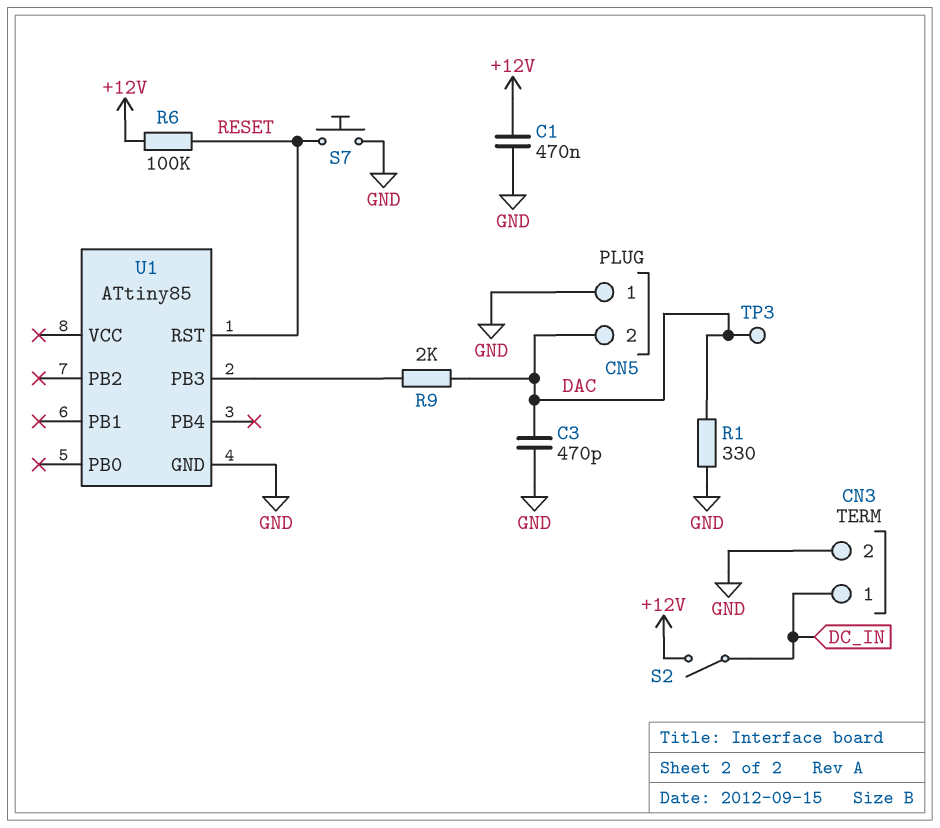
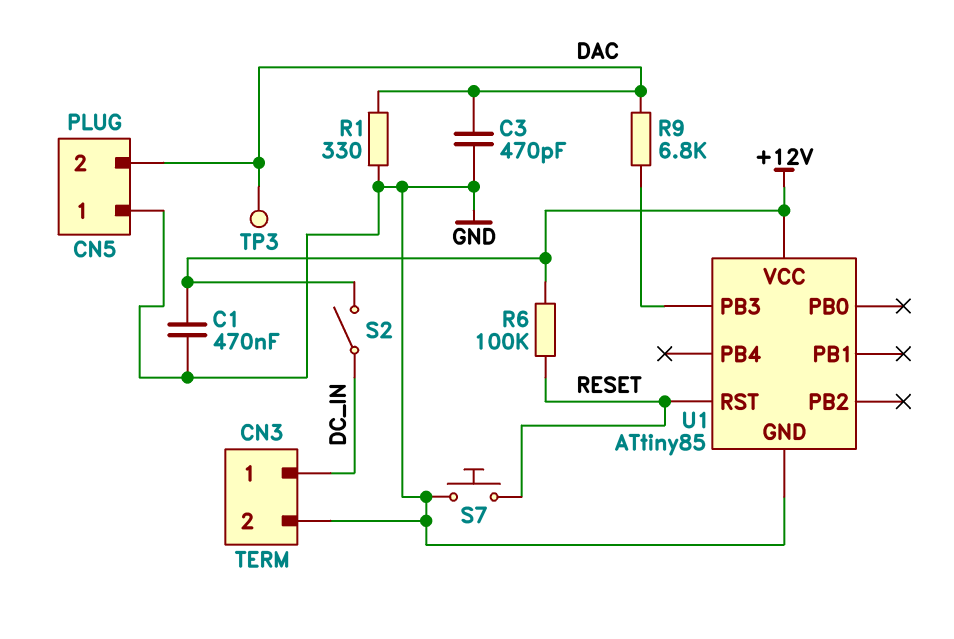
R9: 2k (DAC, U1/PB3) -> 6.8k (DAC, U1/PB3)
U1 pin VCC: none -> +12V

